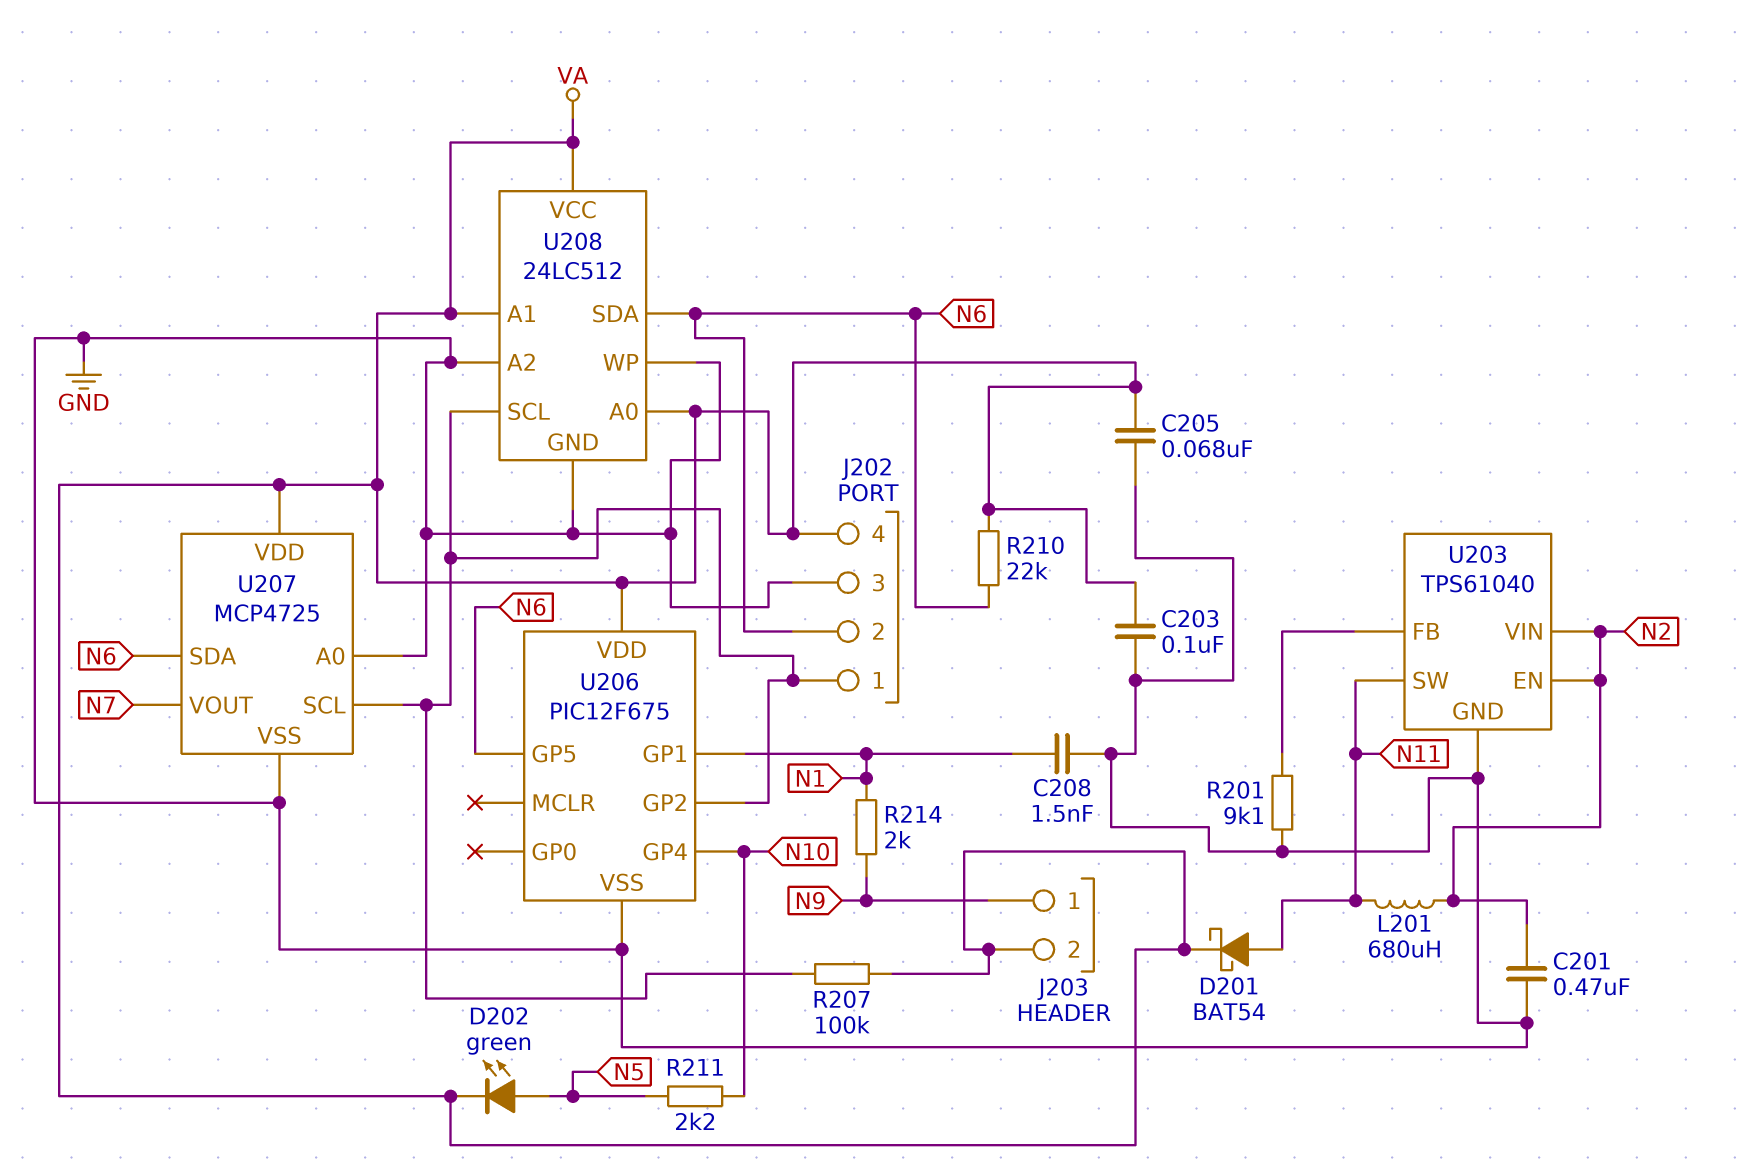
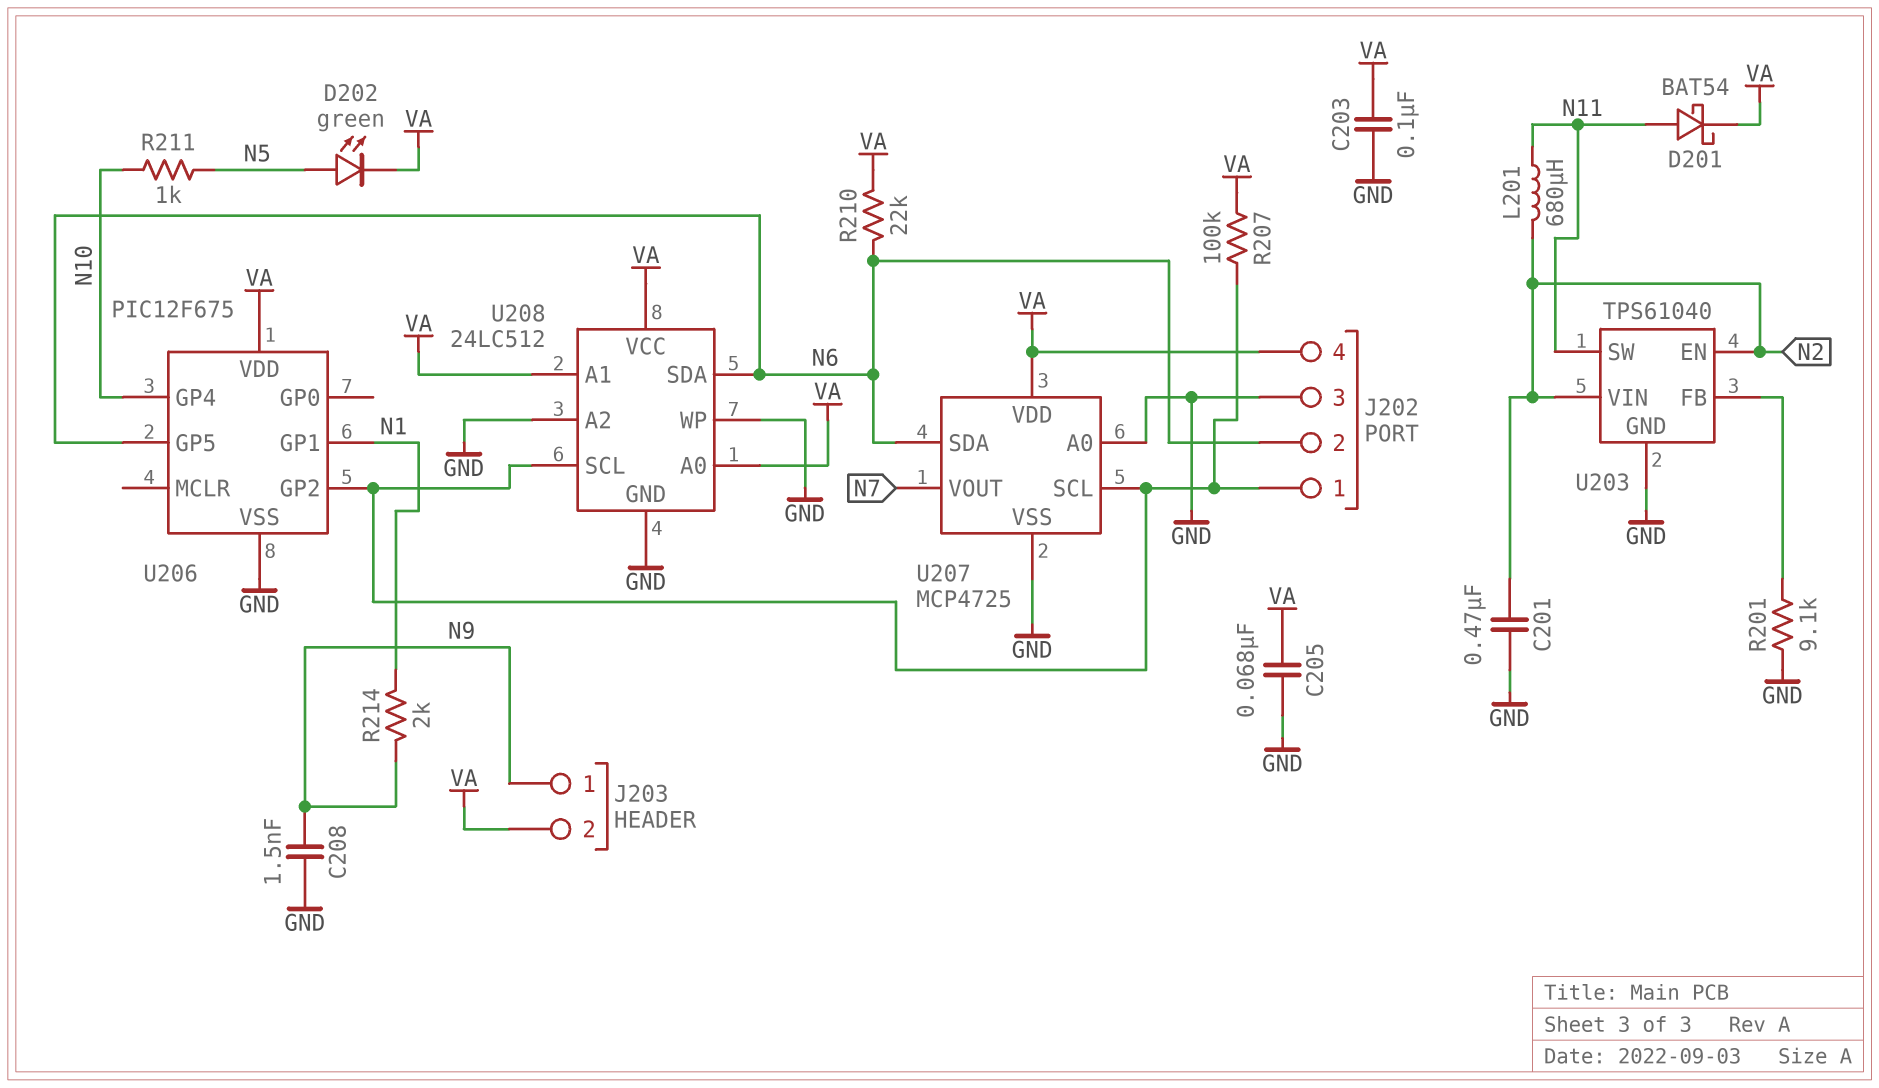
C208: 1.5nF (GND, N1) -> 1.5nF (GND, N9)
R211: 2.2k (N5, N10) -> 1k (N5, N10)

